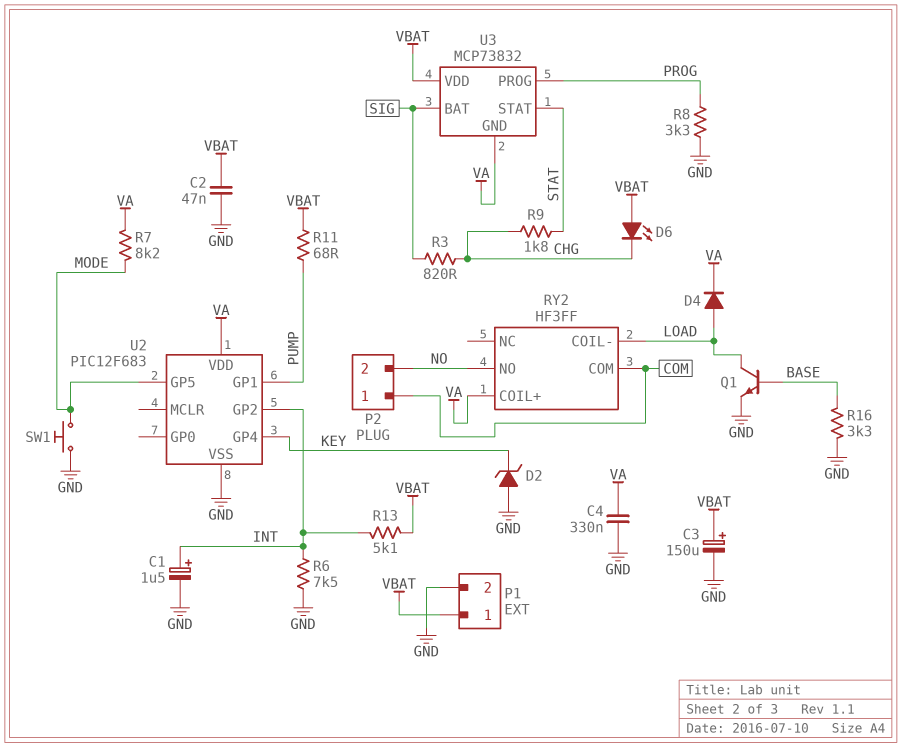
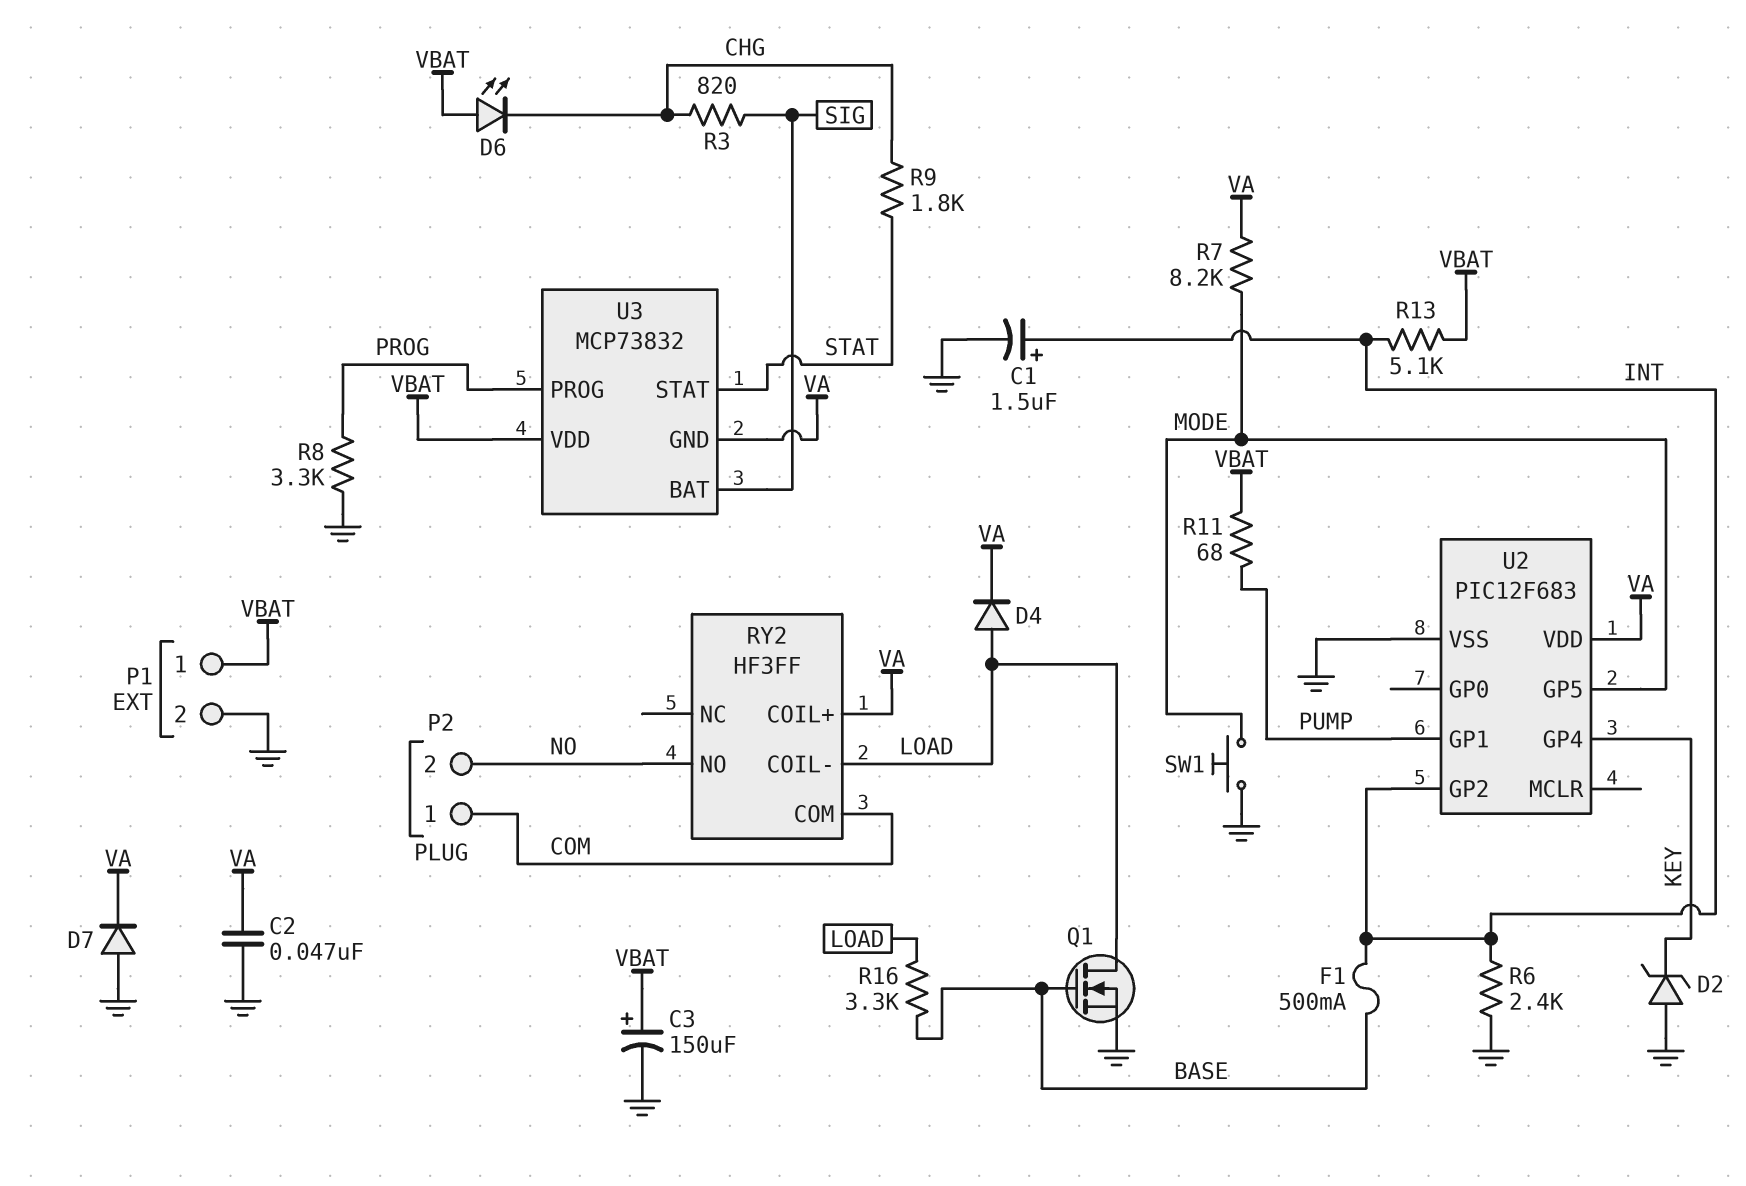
C2: 47nF (GND, VBAT) -> 47nF (GND, VA)
C4: 330nF (GND, VA) -> none
D7: none -> diode (A GND, K VA)
F1: none -> 500mA (BASE, INT)
Q1: NPN (B BASE, C LOAD, E GND) -> NMOS (G BASE, D LOAD, S GND)
R6: 7.5k (GND, INT) -> 2.4k (GND, INT)
R16: 3.3k (BASE, GND) -> 3.3k (BASE, LOAD)

